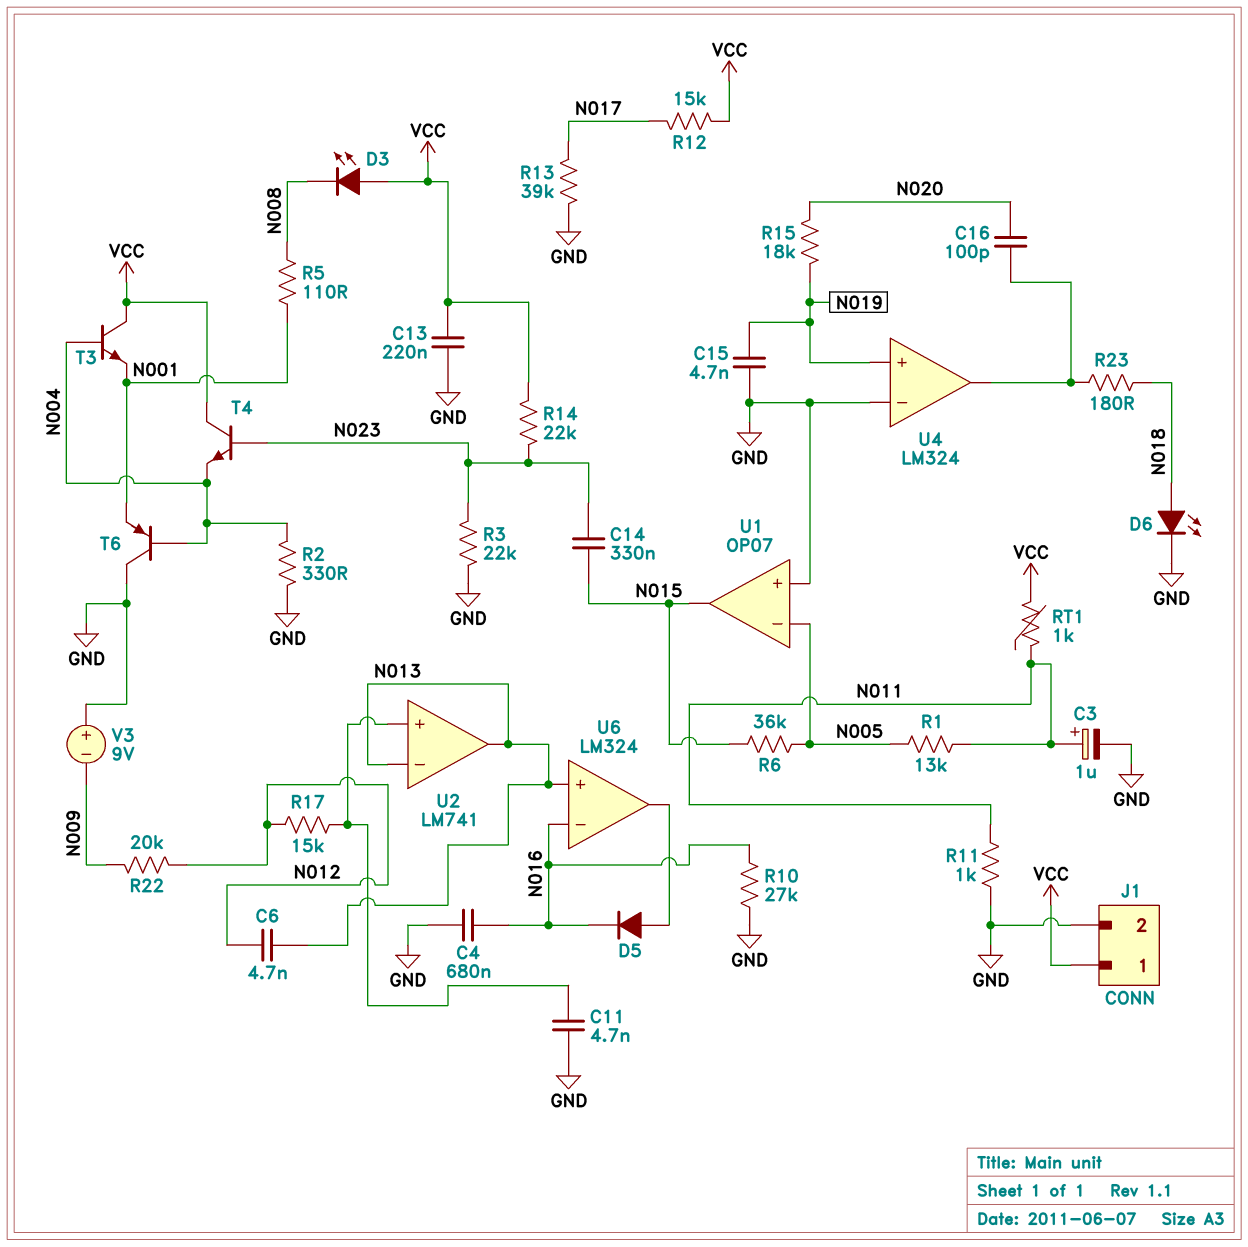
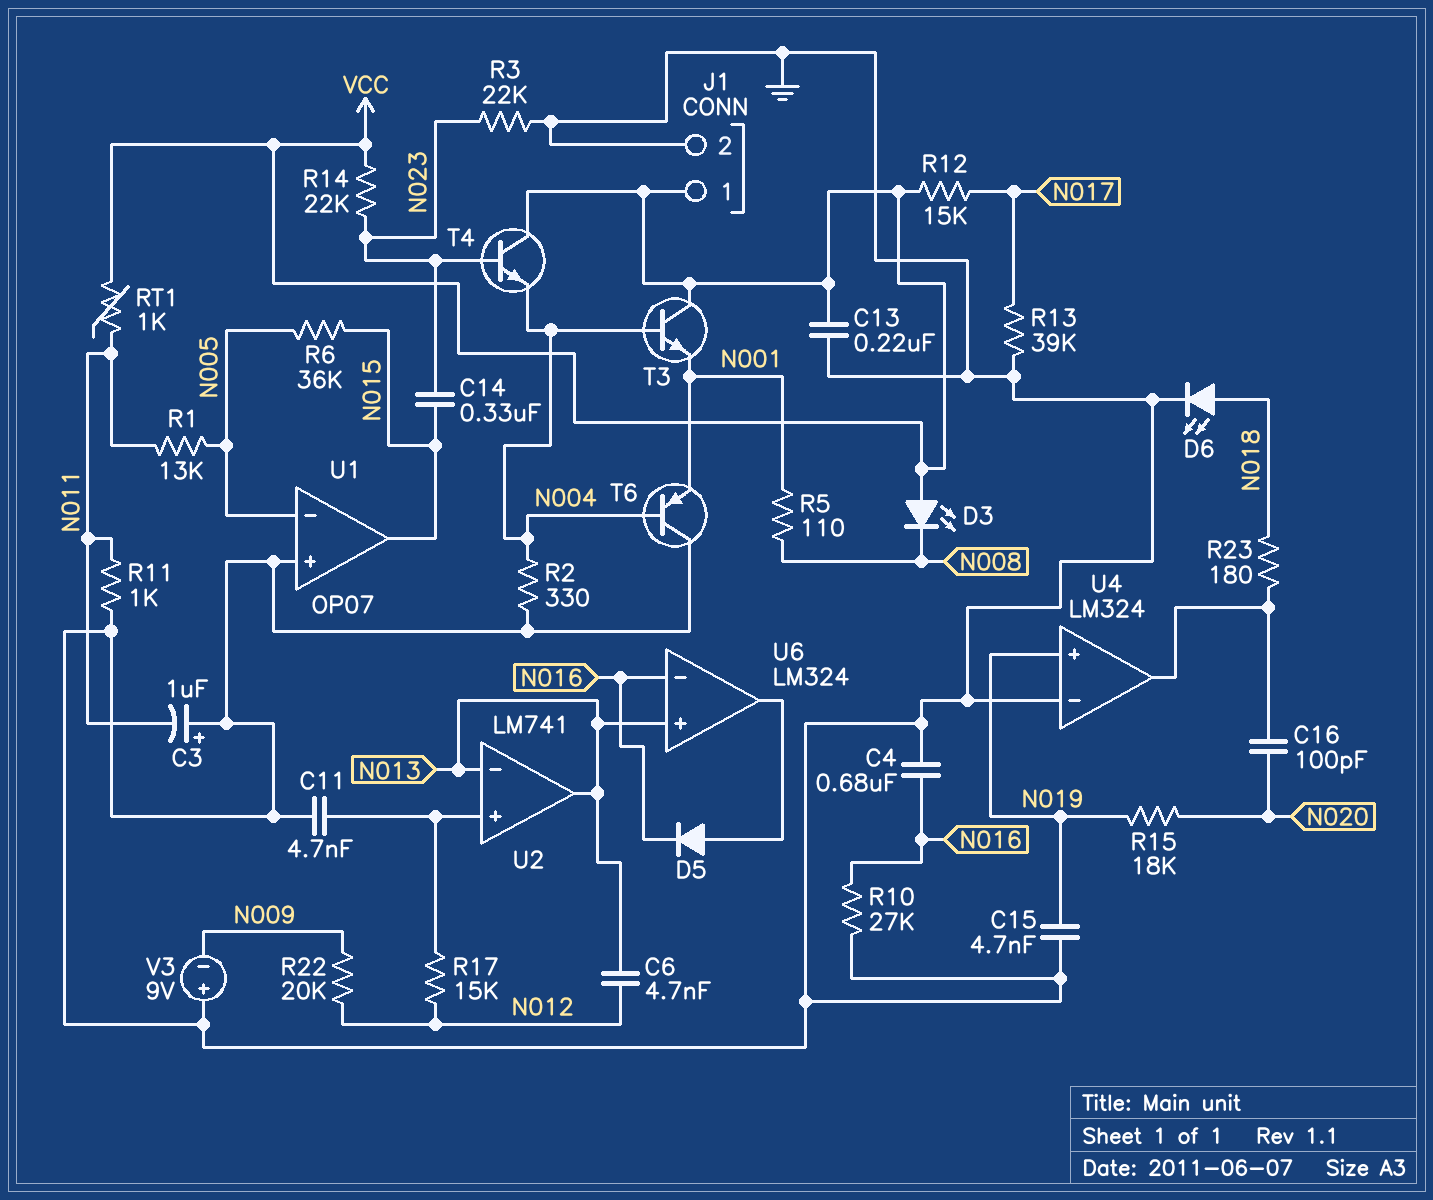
C3: 1uF (plus N011, minus GND) -> 1uF (plus GND, minus N011)

